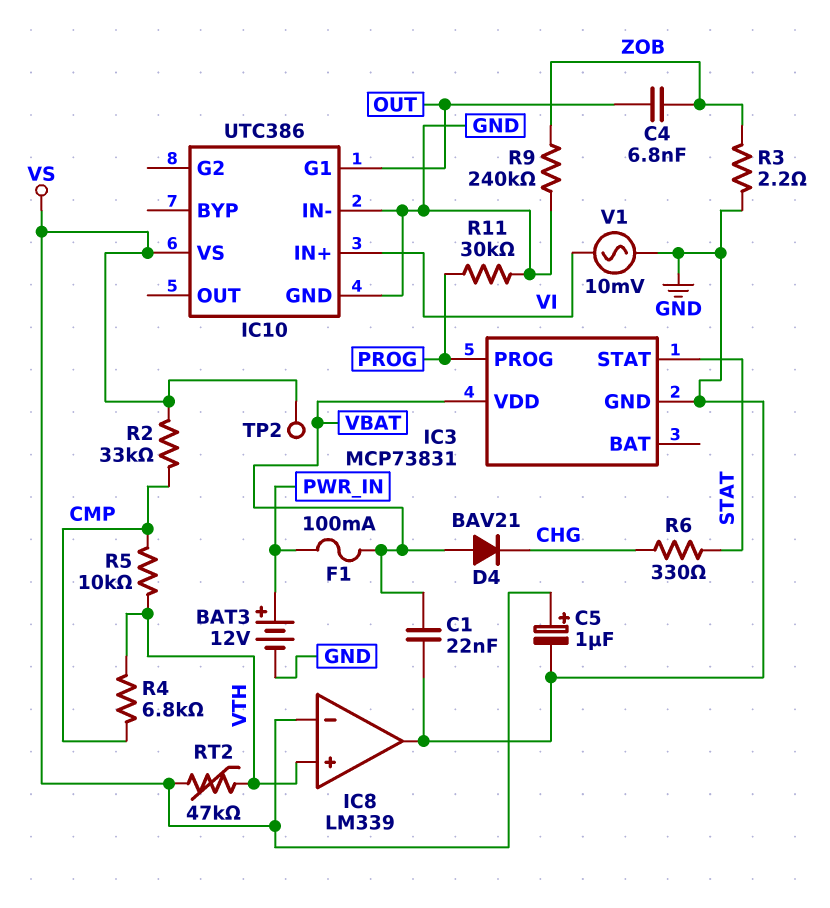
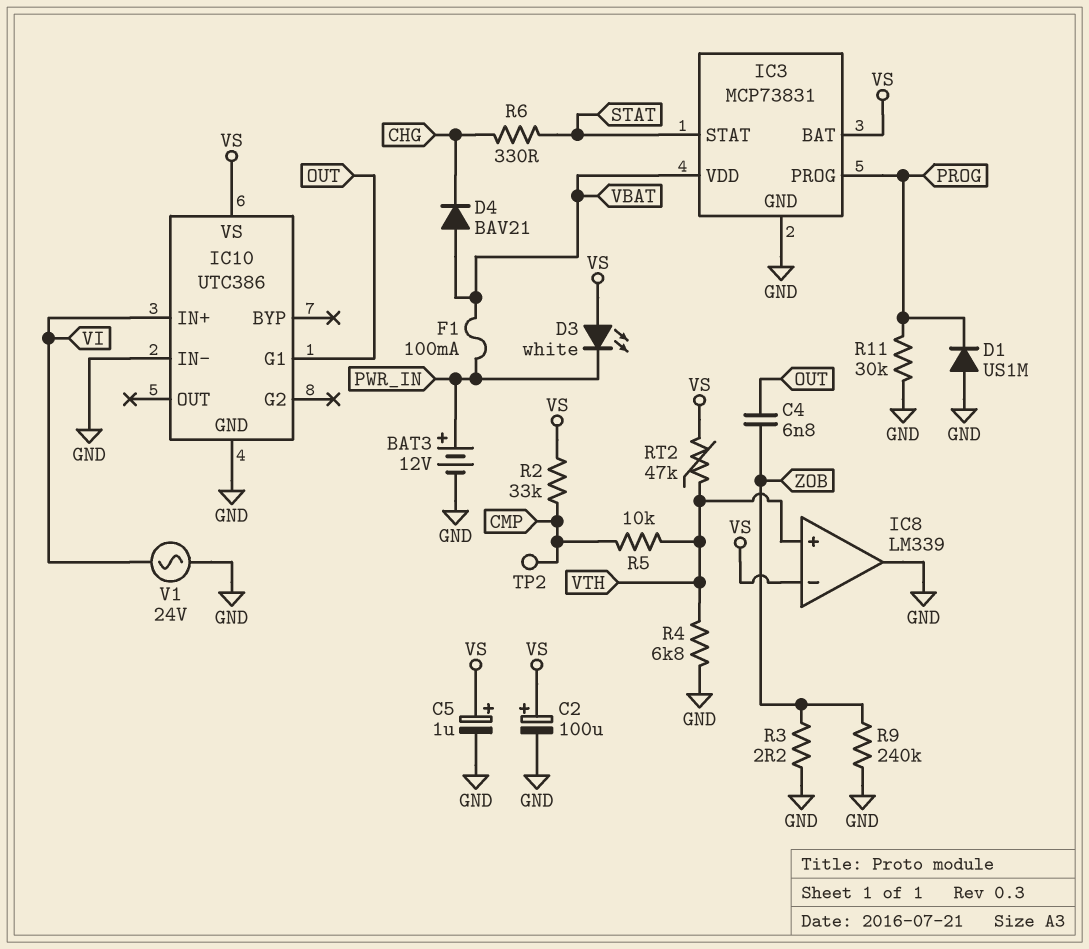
C1: 22nF (GND, VBAT) -> none
C2: none -> 100uF (plus VS, minus GND)
D1: none -> diode US1M (A GND, K PROG)
D3: none -> LED white (A VS, K PWR_IN)
IC3 pin BAT: none -> VS
R4: 6.8k (CMP, VTH) -> 6.8k (GND, VTH)
TP2: test point (VS) -> test point (CMP)
V1: AC 10mV (GND, VI) -> AC 24V (GND, VI)

